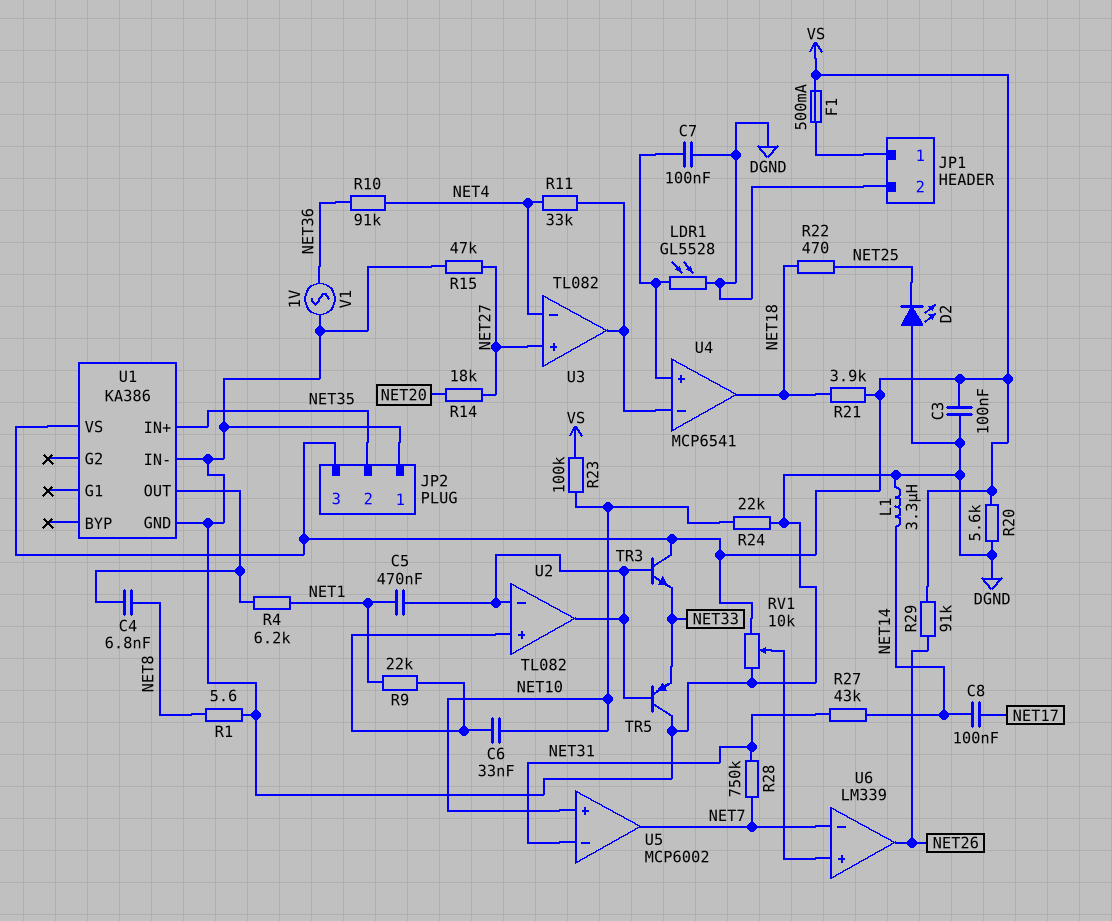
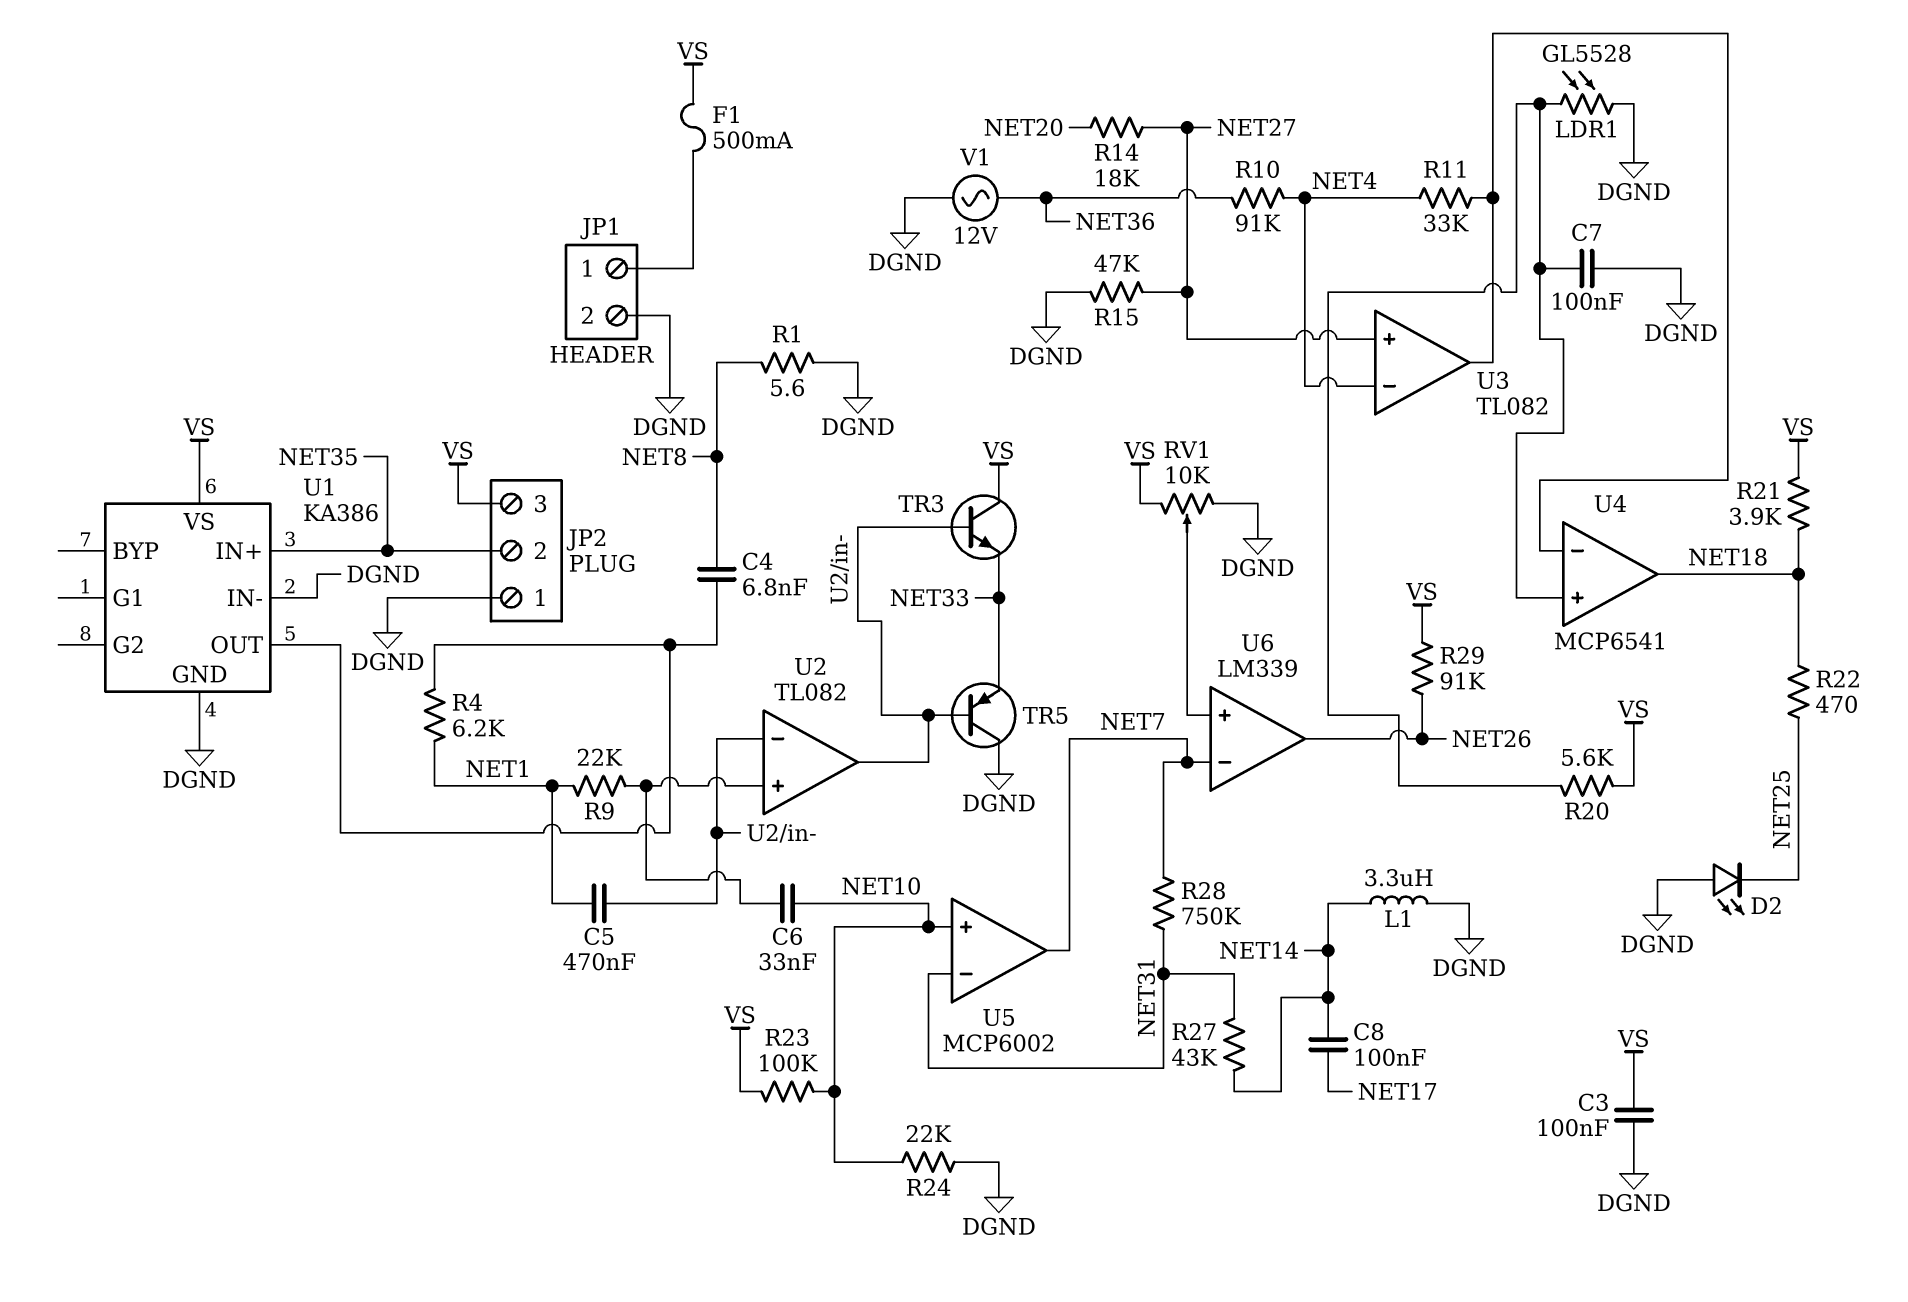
R20: 5.6k (DGND, VS) -> 5.6k (U4/in+, VS)
V1: AC 1V (DGND, NET36) -> AC 12V (DGND, NET36)

